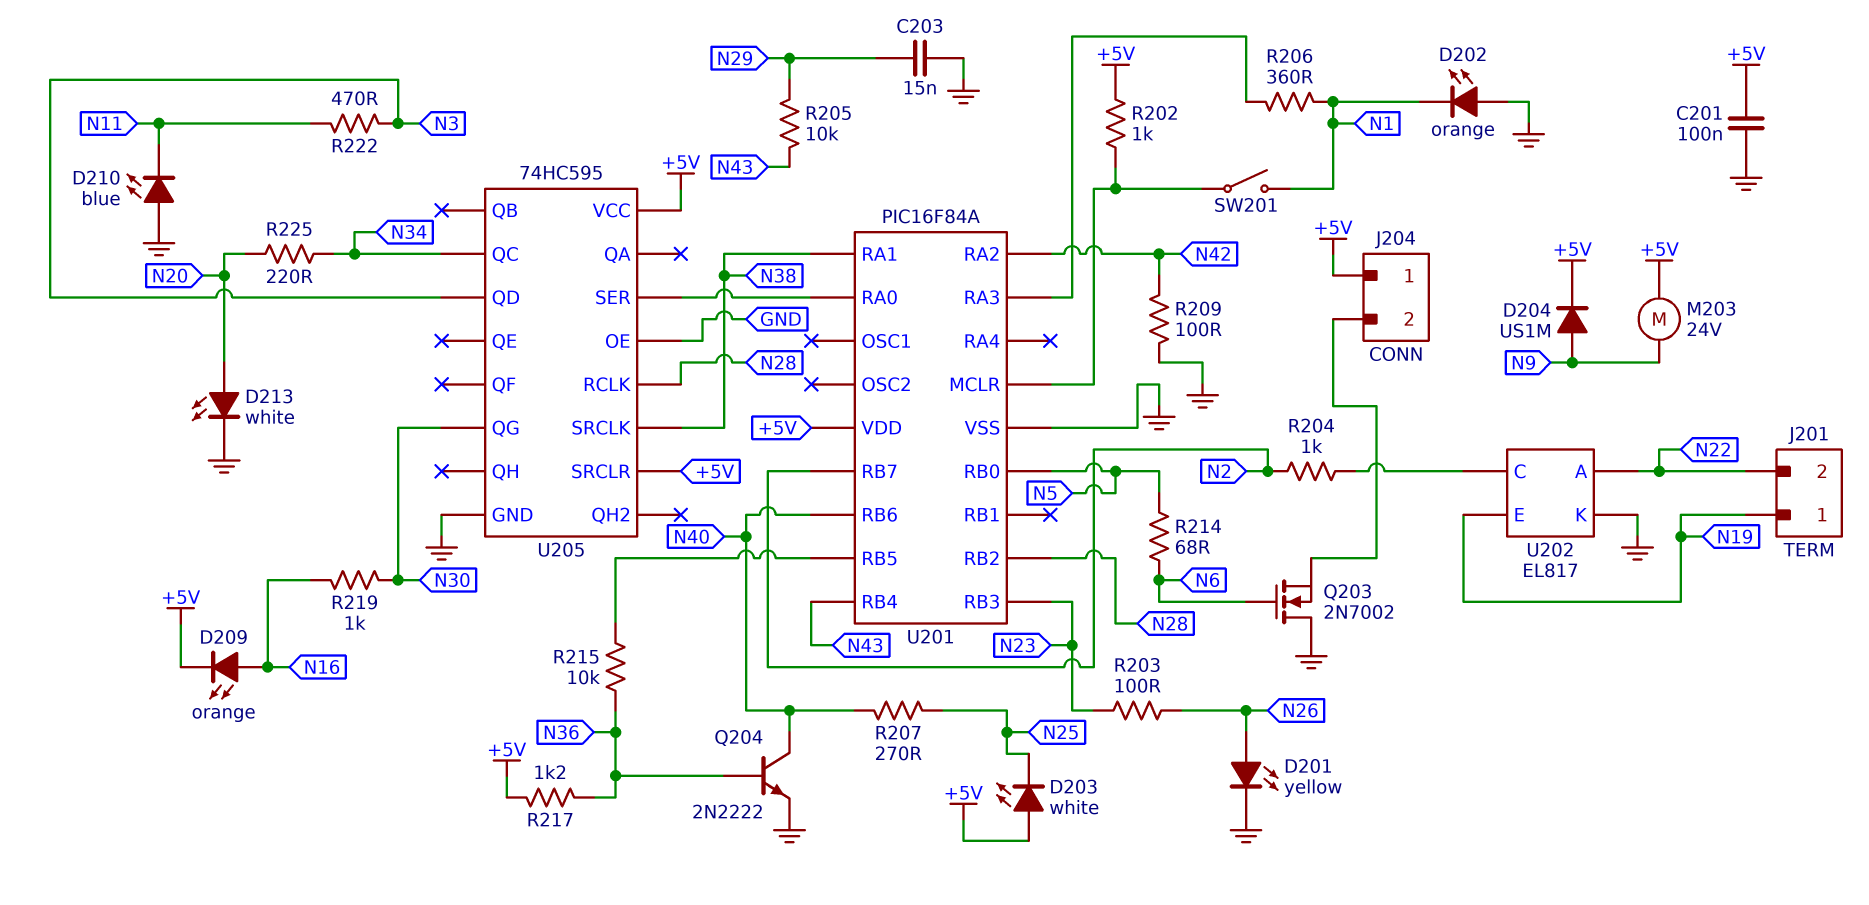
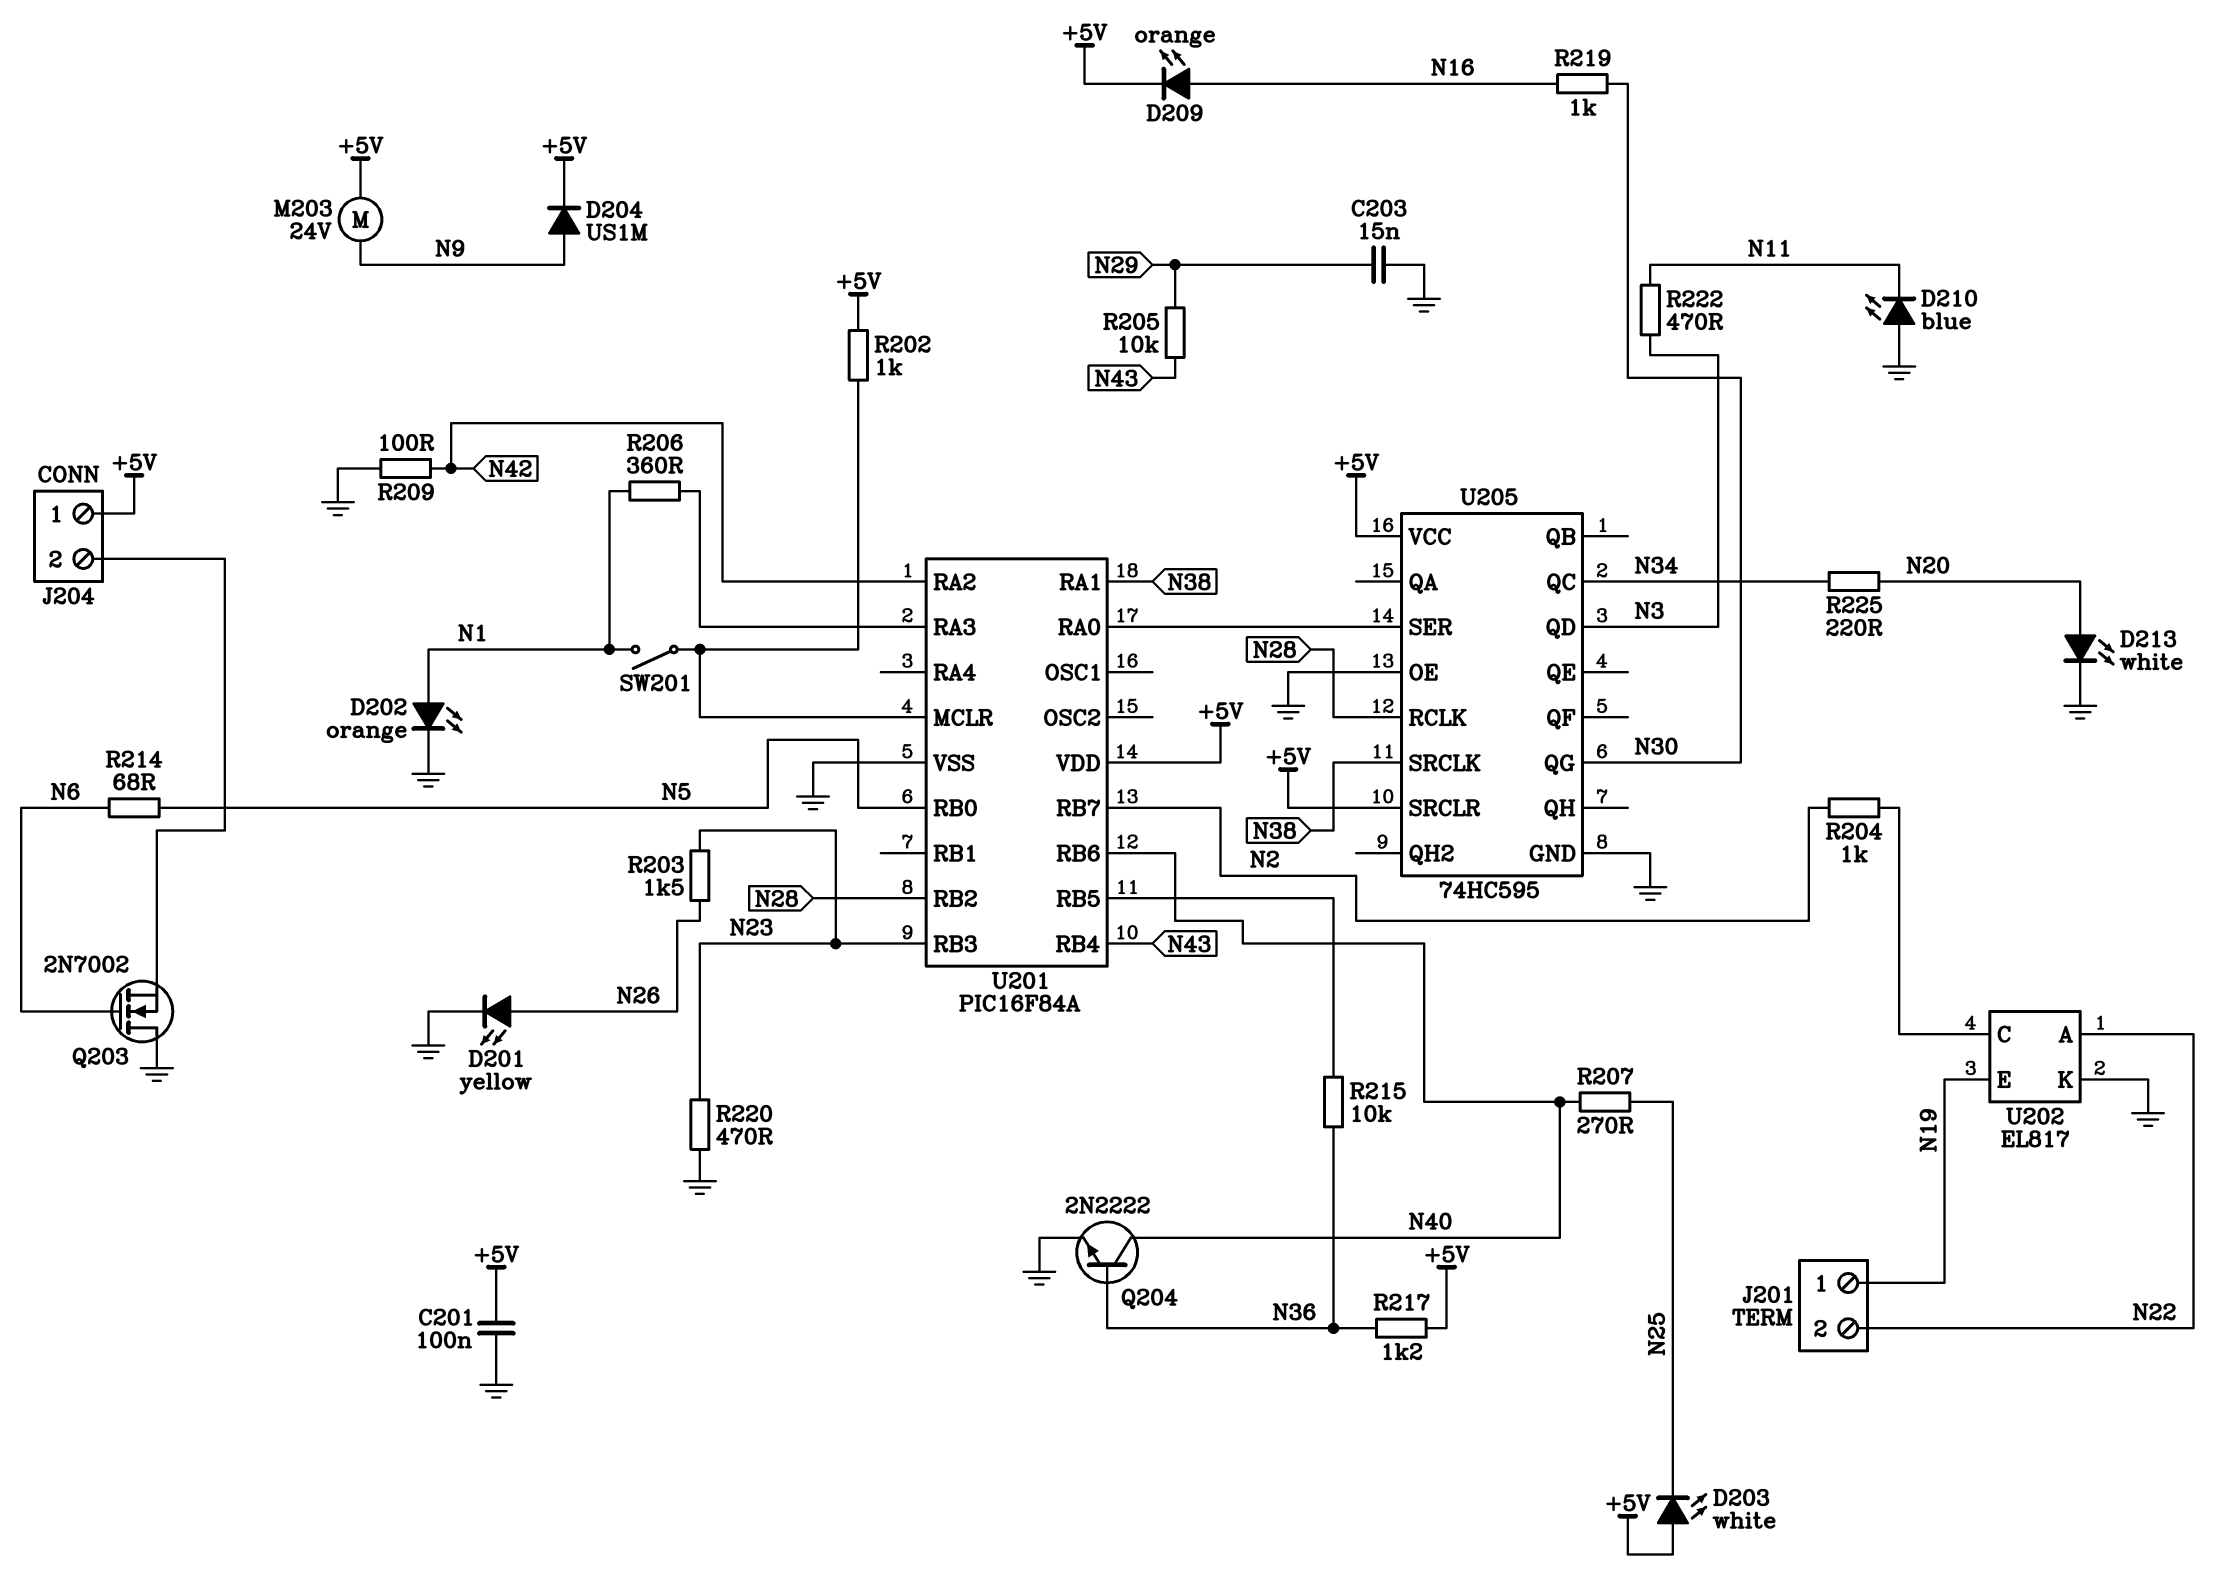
D202: LED orange (A GND, K N1) -> LED orange (A N1, K GND)
R203: 100 (N23, N26) -> 1.5k (N23, N26)
R220: none -> 470 (GND, N23)

